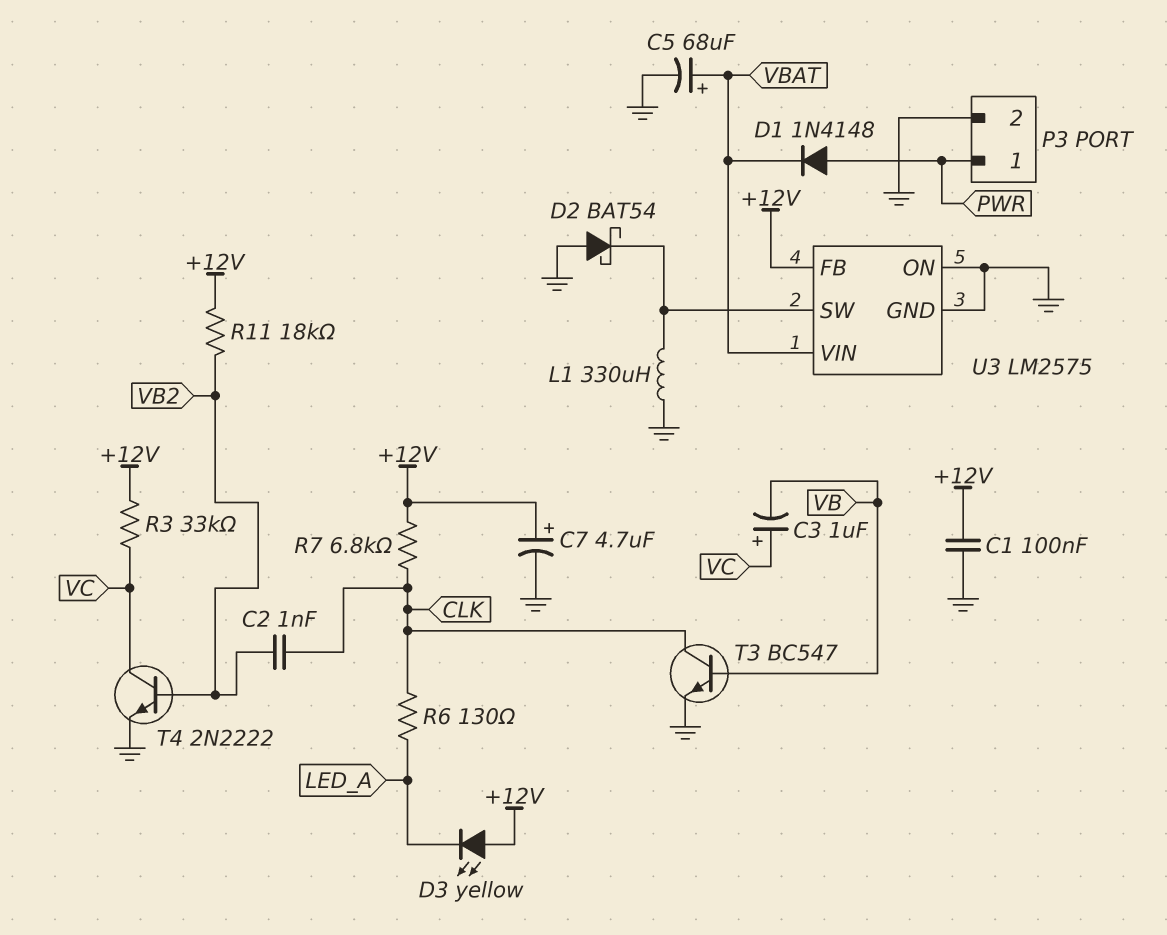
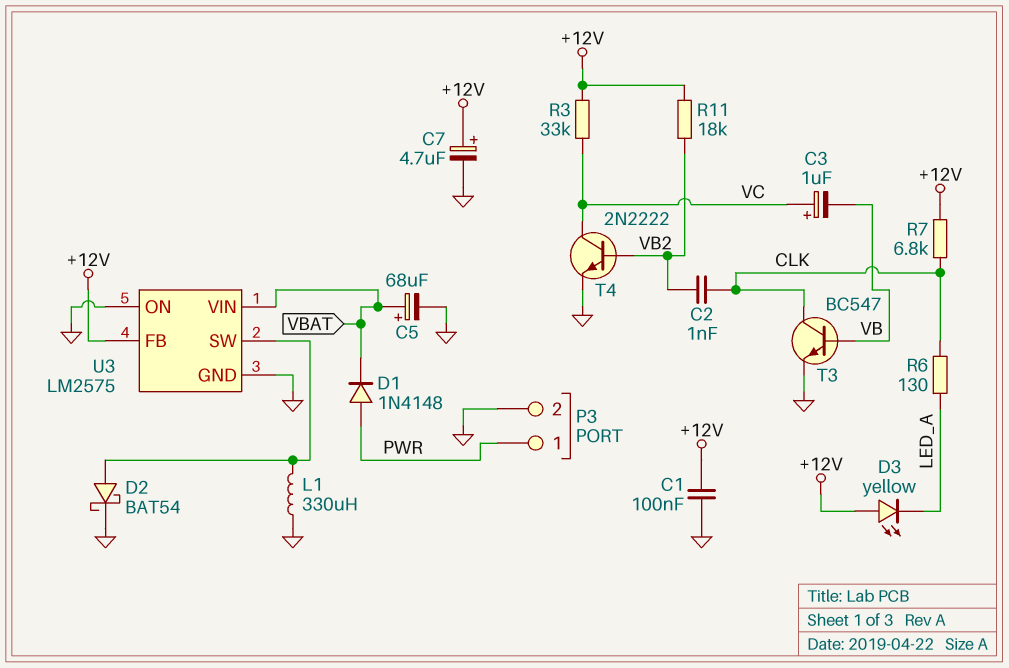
D2: schottky BAT54 (A GND, K U3/SW) -> schottky BAT54 (A U3/SW, K GND)

